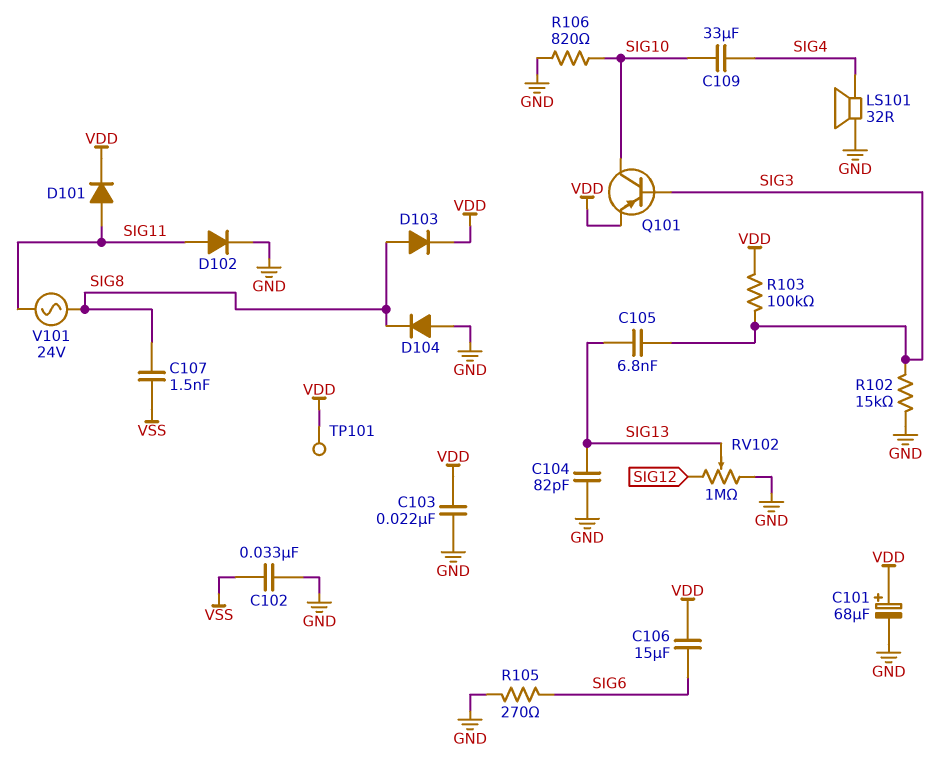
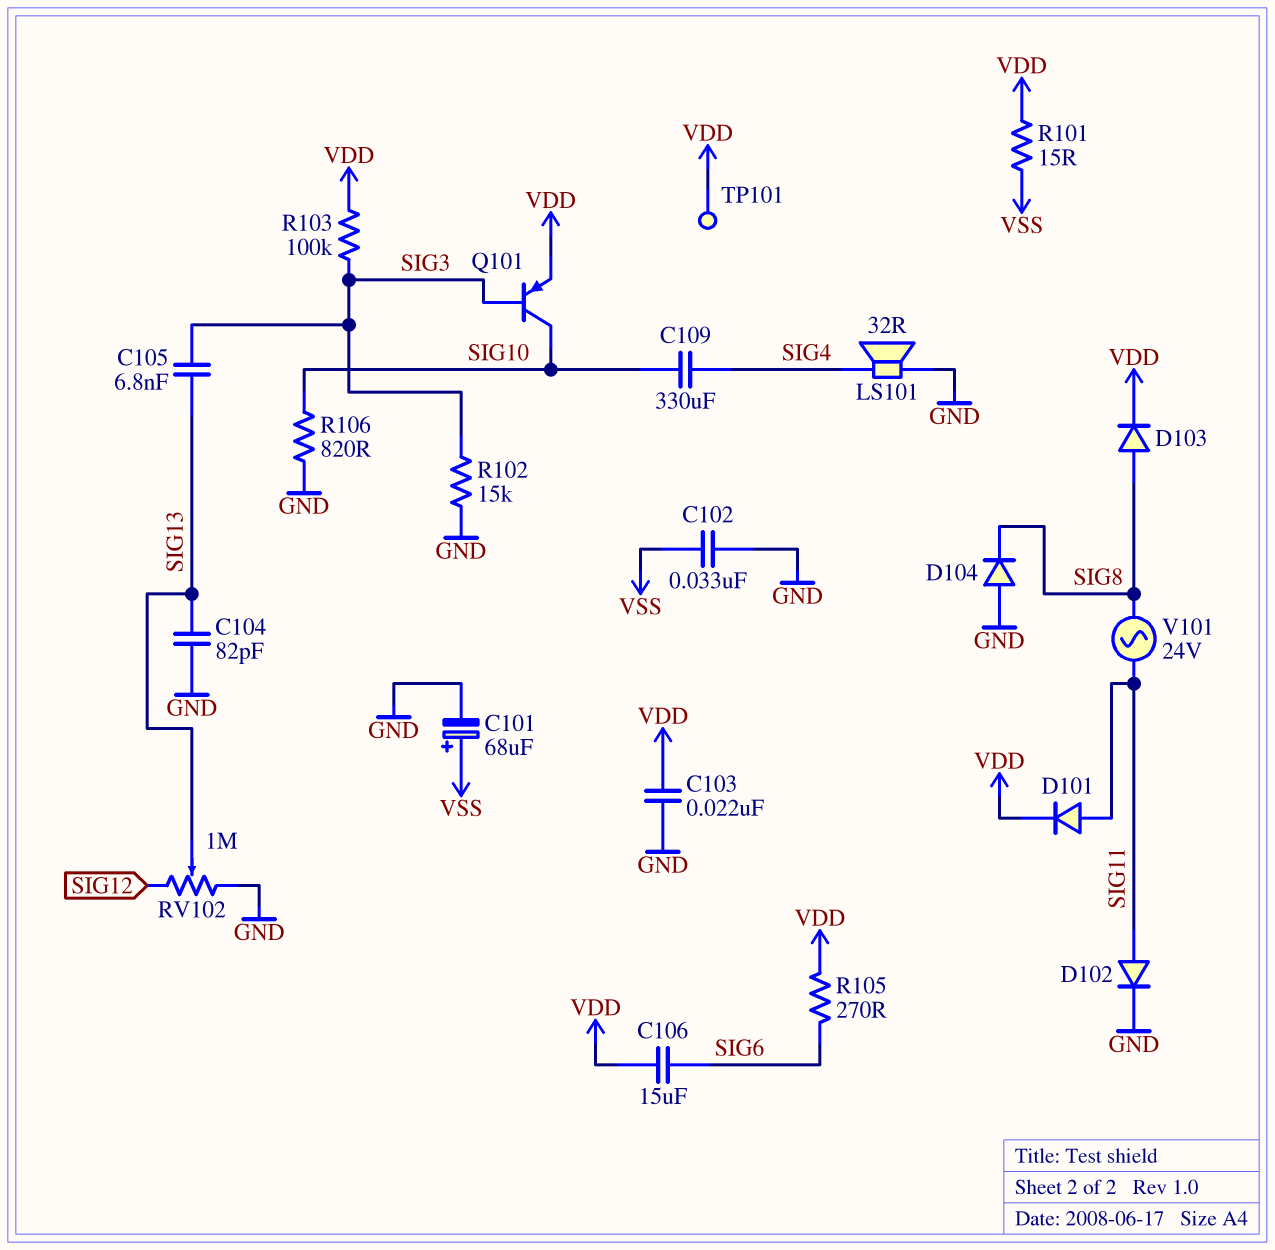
C101: 68uF (plus VDD, minus GND) -> 68uF (plus VSS, minus GND)
C107: 1.5nF (SIG8, VSS) -> none
C109: 33uF (SIG4, SIG10) -> 330uF (SIG4, SIG10)
R101: none -> 15 (VDD, VSS)
R105: 270 (GND, SIG6) -> 270 (SIG6, VDD)

